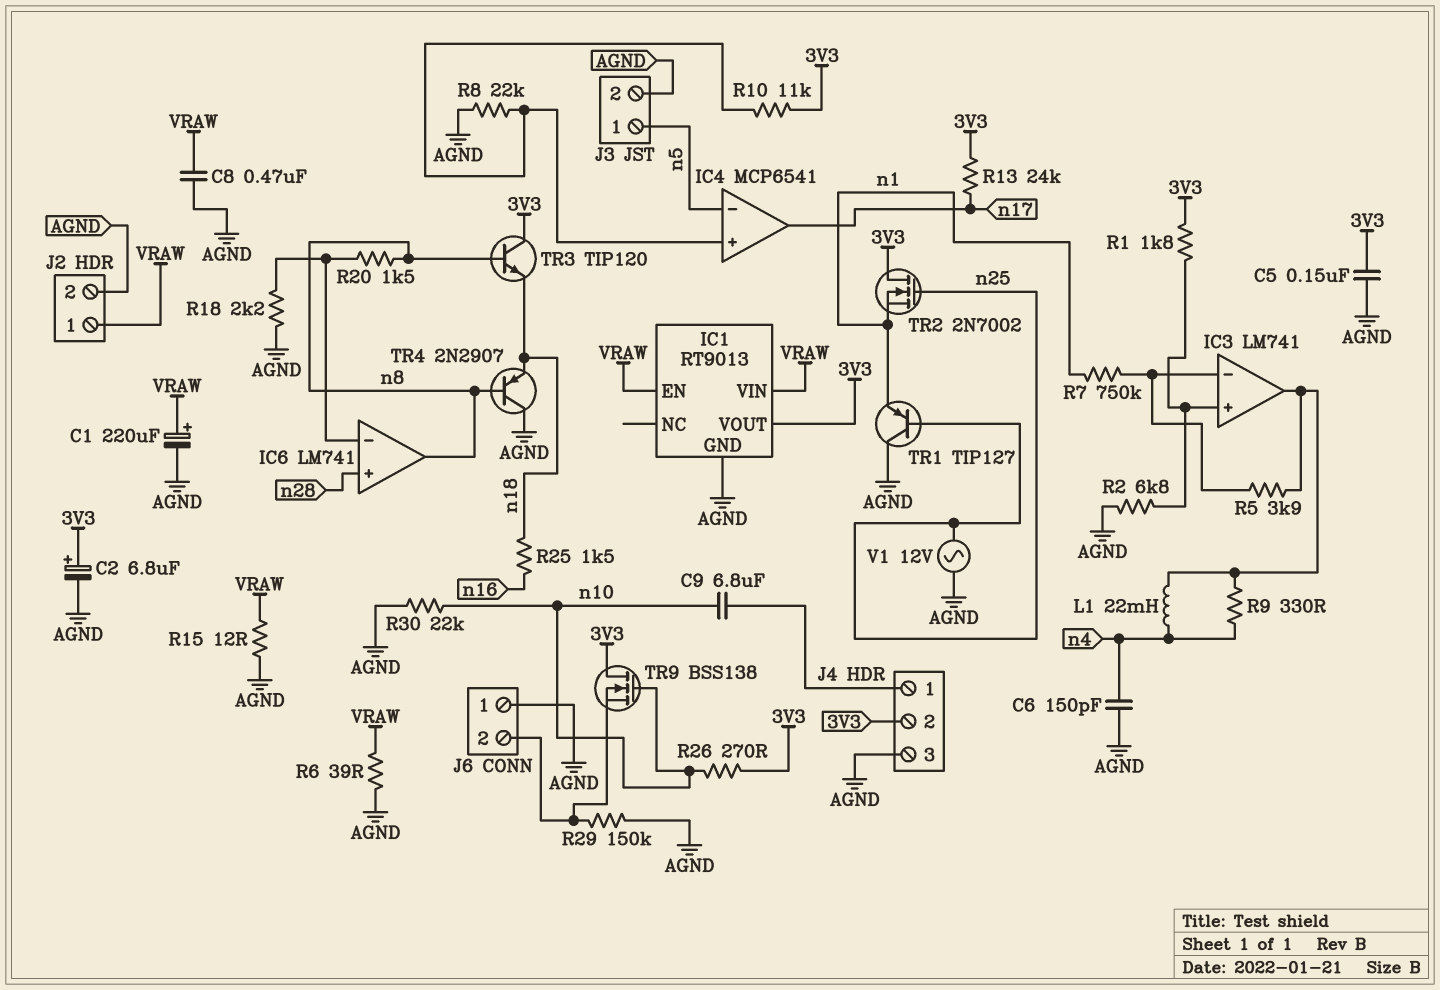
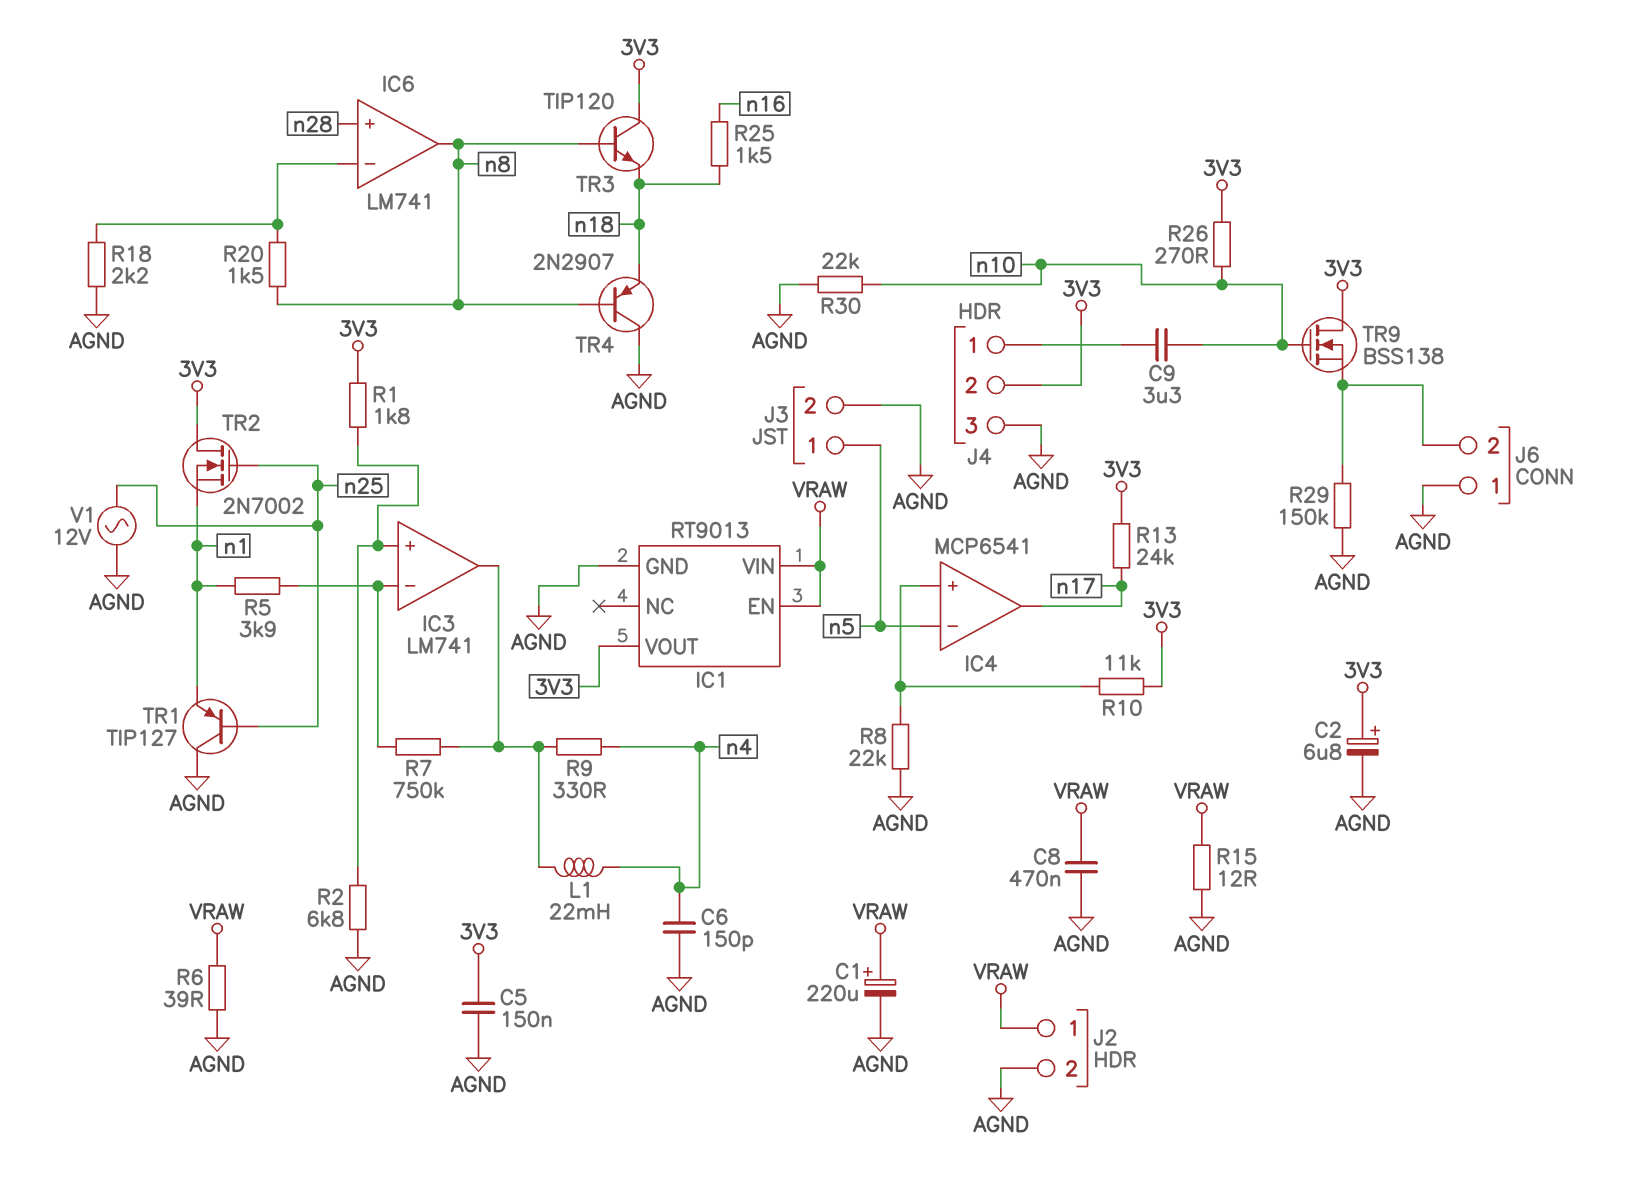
C9: 6.8uF (J4/1, n10) -> 3.3uF (J4/1, n10)
R5: 3.9k (IC3/in-, IC3/out) -> 3.9k (IC3/in-, n1)
R7: 750k (IC3/in-, n1) -> 750k (IC3/in-, IC3/out)

